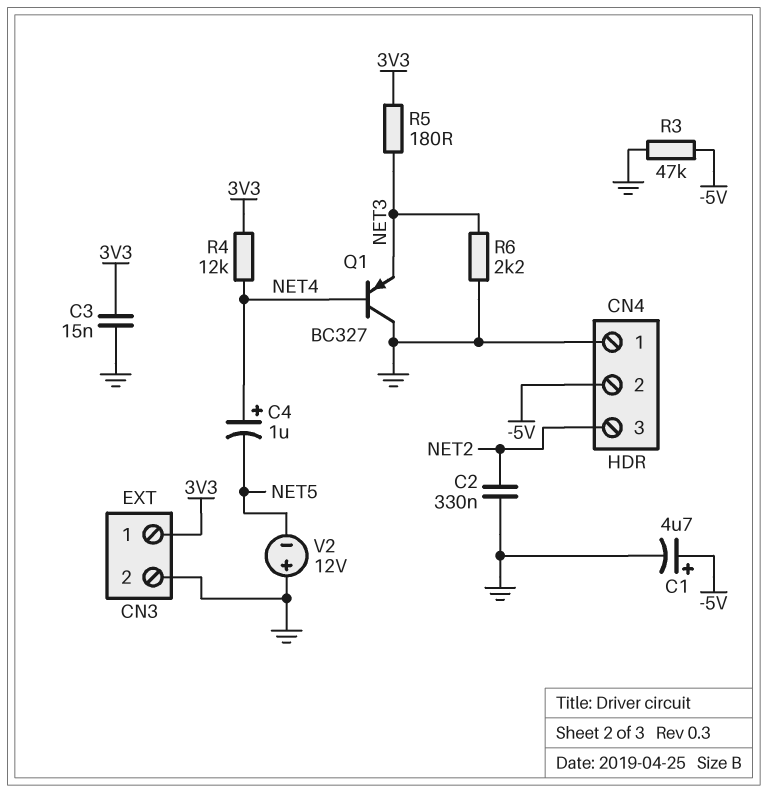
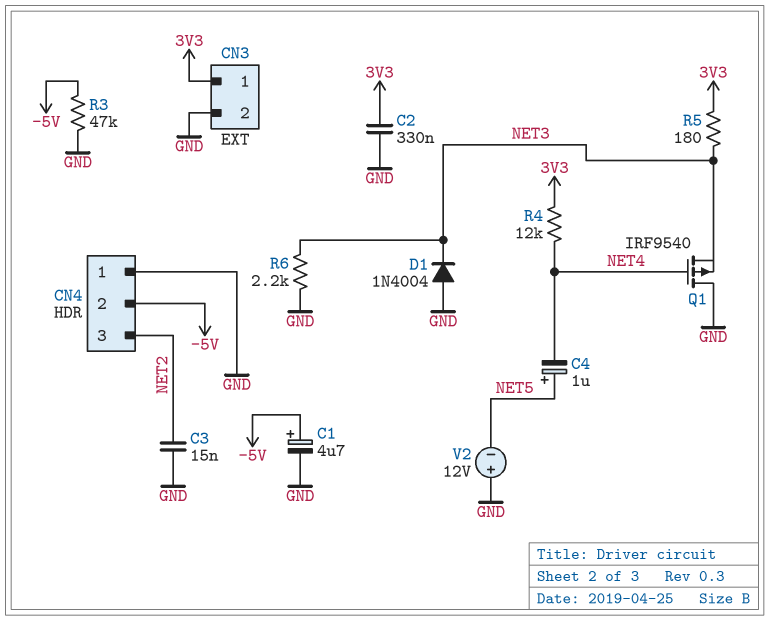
C2: 330nF (GND, NET2) -> 330nF (3V3, GND)
C3: 15nF (3V3, GND) -> 15nF (GND, NET2)
C4: 1uF (plus NET4, minus NET5) -> 1uF (plus NET5, minus NET4)
D1: none -> diode 1N4004 (A GND, K NET3)
Q1: PNP BC327 (B NET4, C GND, E NET3) -> PMOS IRF9540 (G NET4, D GND, S NET3)

